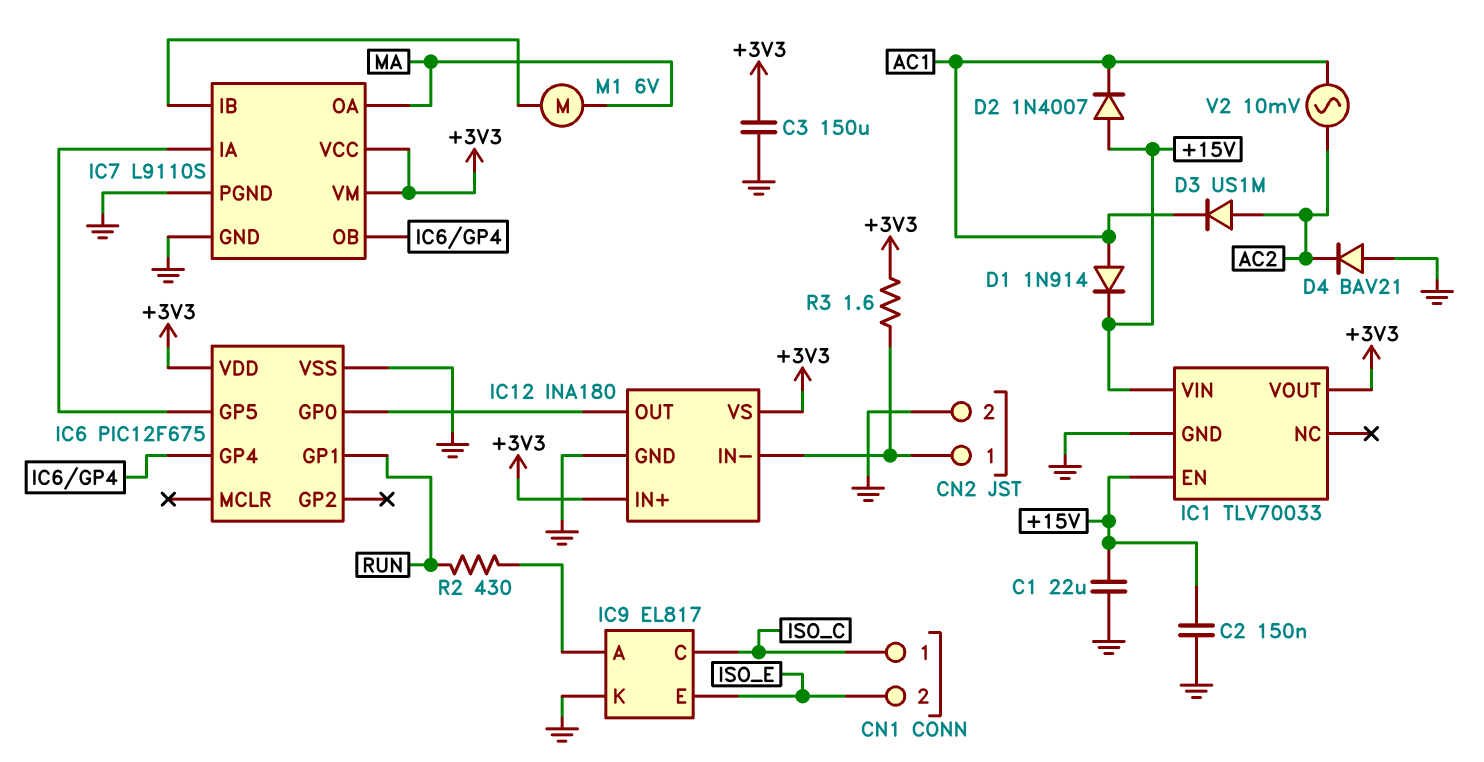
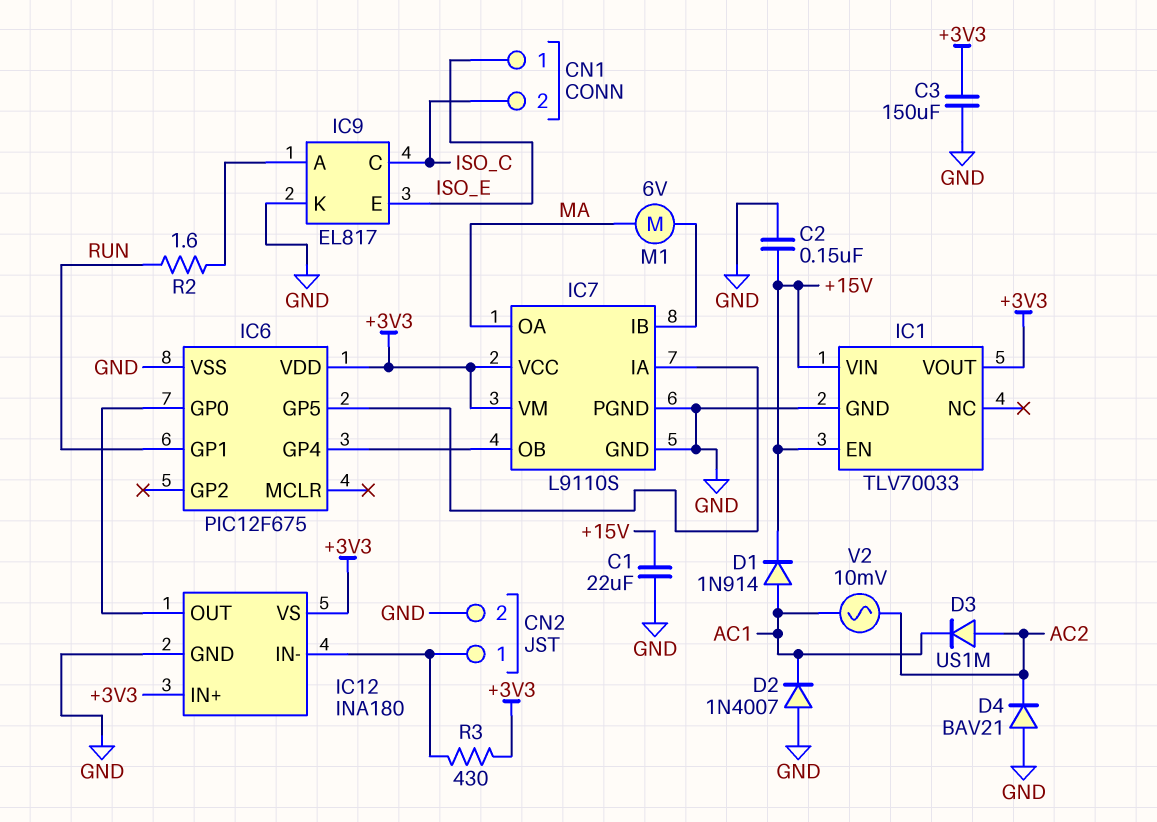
CN1 pin 1: ISO_C -> ISO_E
CN1 pin 2: ISO_E -> ISO_C
D2: diode 1N4007 (A +15V, K AC1) -> diode 1N4007 (A GND, K AC1)
R2: 430 (IC9/A, RUN) -> 1.6 (IC9/A, RUN)
R3: 1.6 (+3V3, CN2/1) -> 430 (+3V3, CN2/1)

